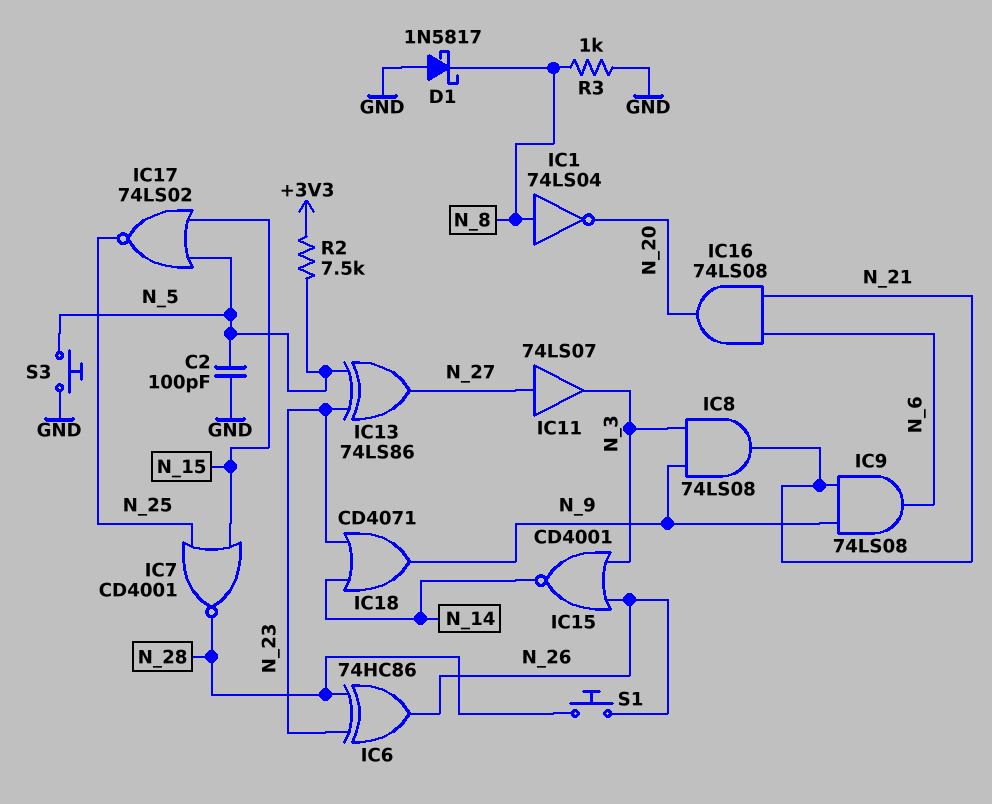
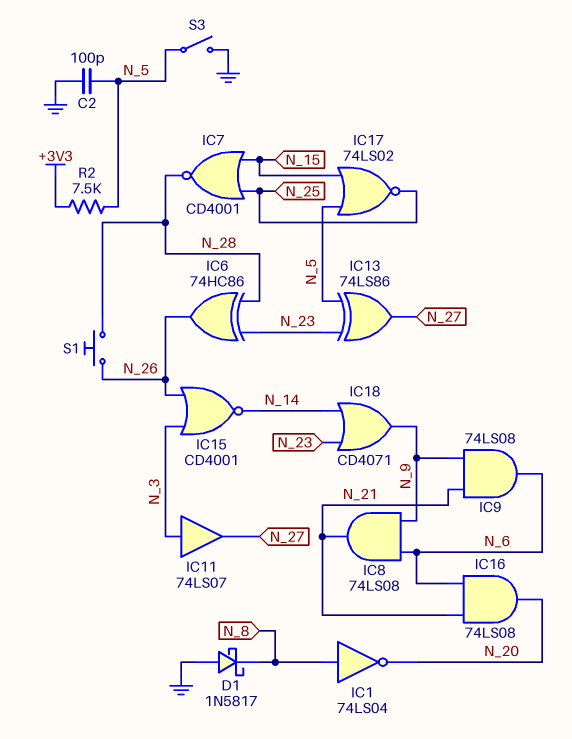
IC8: AND 74LS08 (in N_3, in N_9, out N_21) -> AND 74LS08 (in N_6, in N_9, out N_21)
IC11: buffer 74LS07 (in N_27, out N_3) -> buffer 74LS07 (in N_3, out N_27)
R3: 1k (GND, N_8) -> none
S3: button (GND, N_5) -> switch (GND, N_5)

